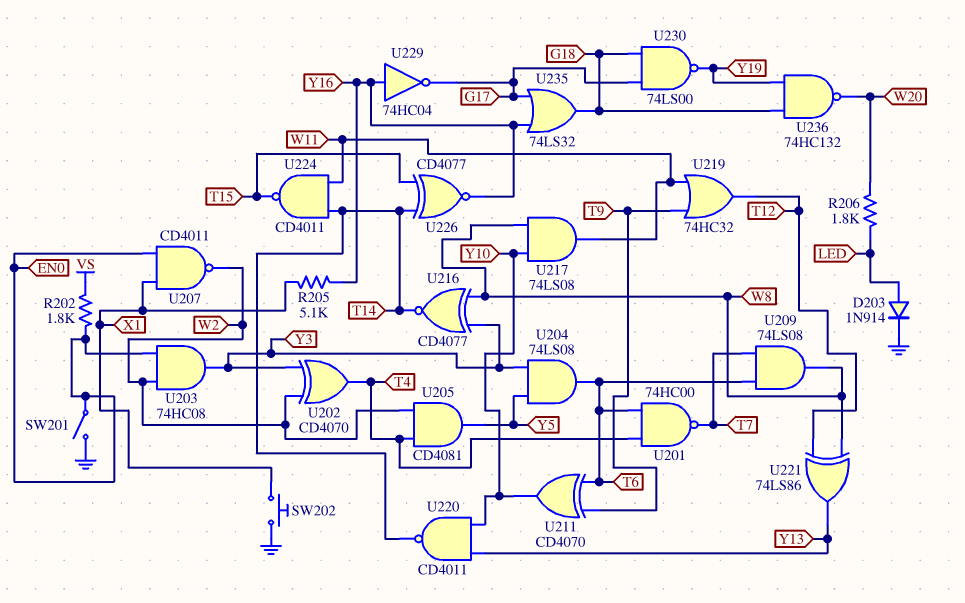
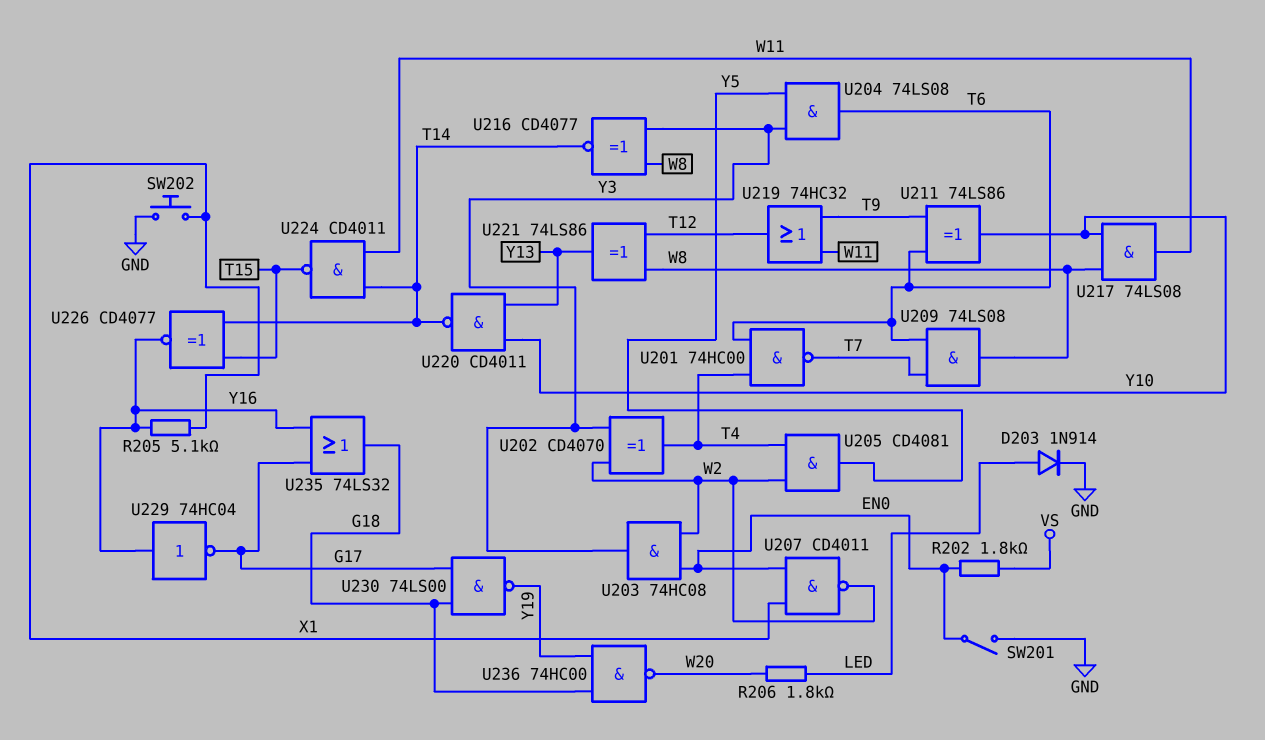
U211: XOR CD4070 (in T6, in T9, out Y10) -> XOR 74LS86 (in T6, in T9, out Y10)
U236: NAND 74HC132 (in G18, in Y19, out W20) -> NAND 74HC00 (in G18, in Y19, out W20)

